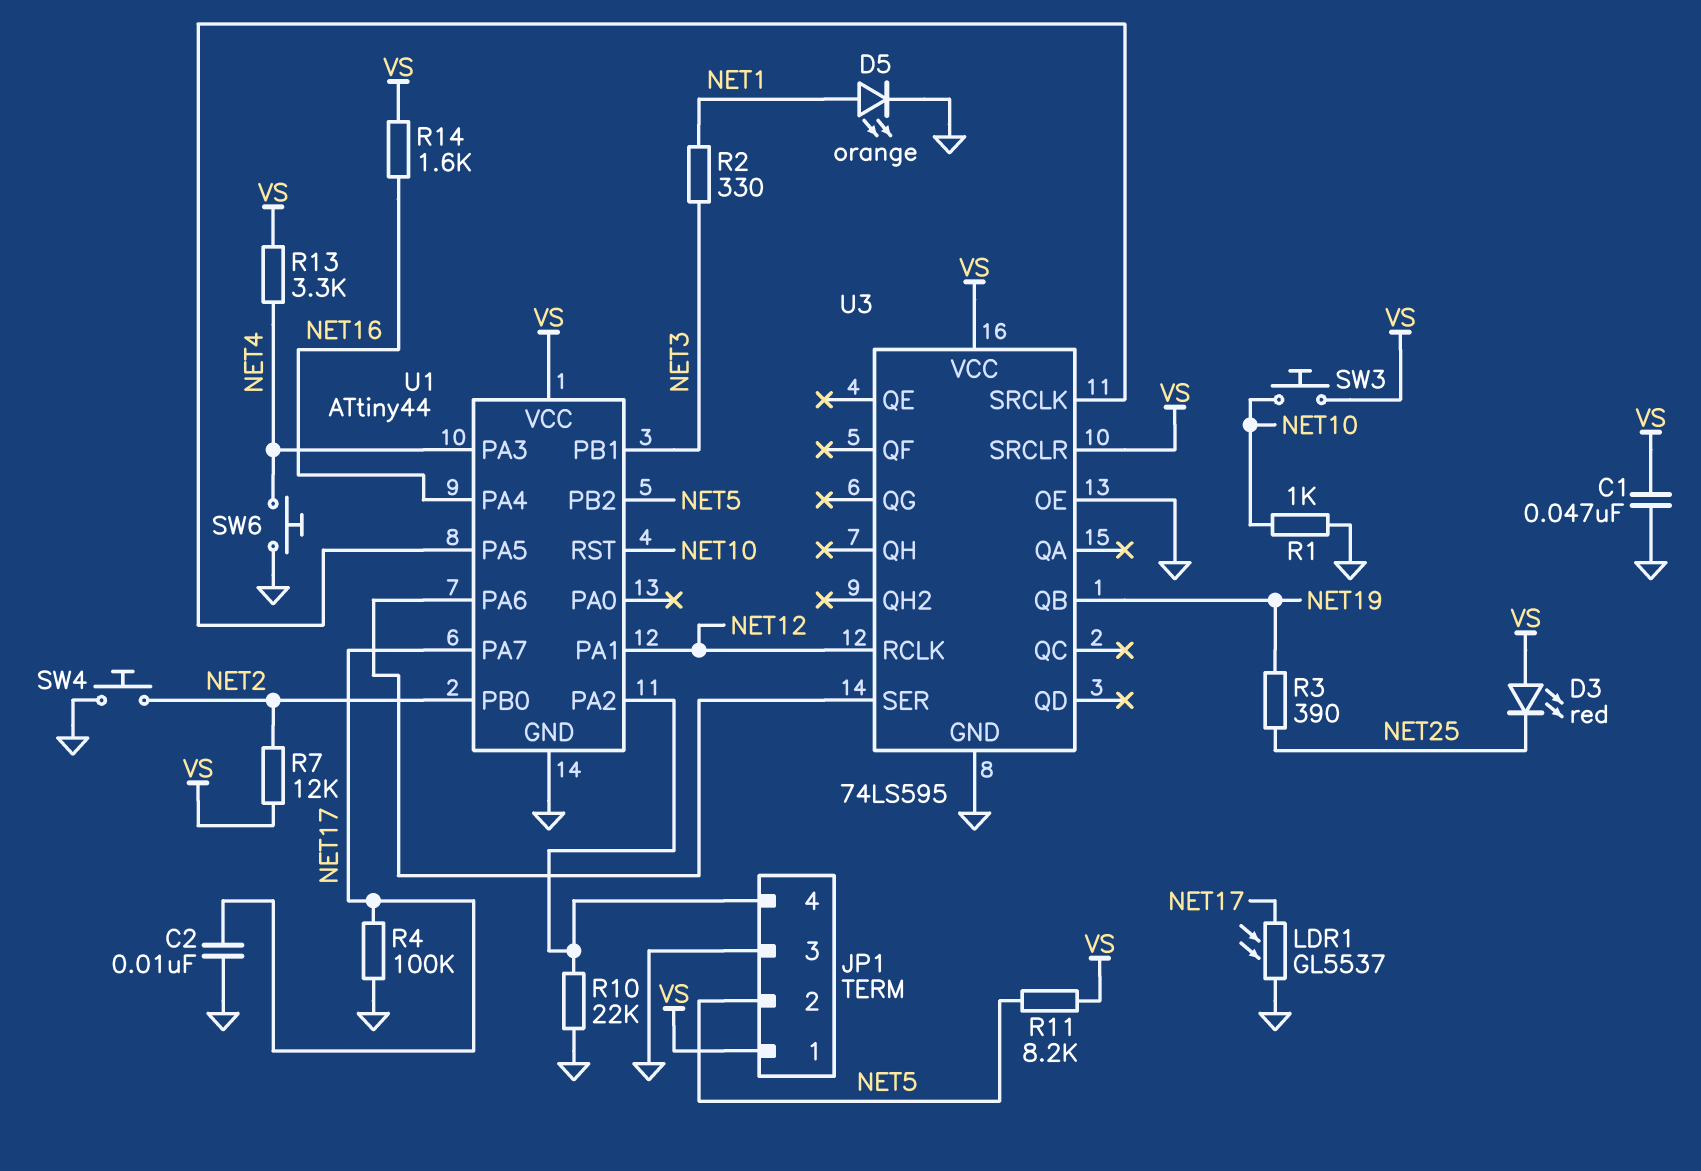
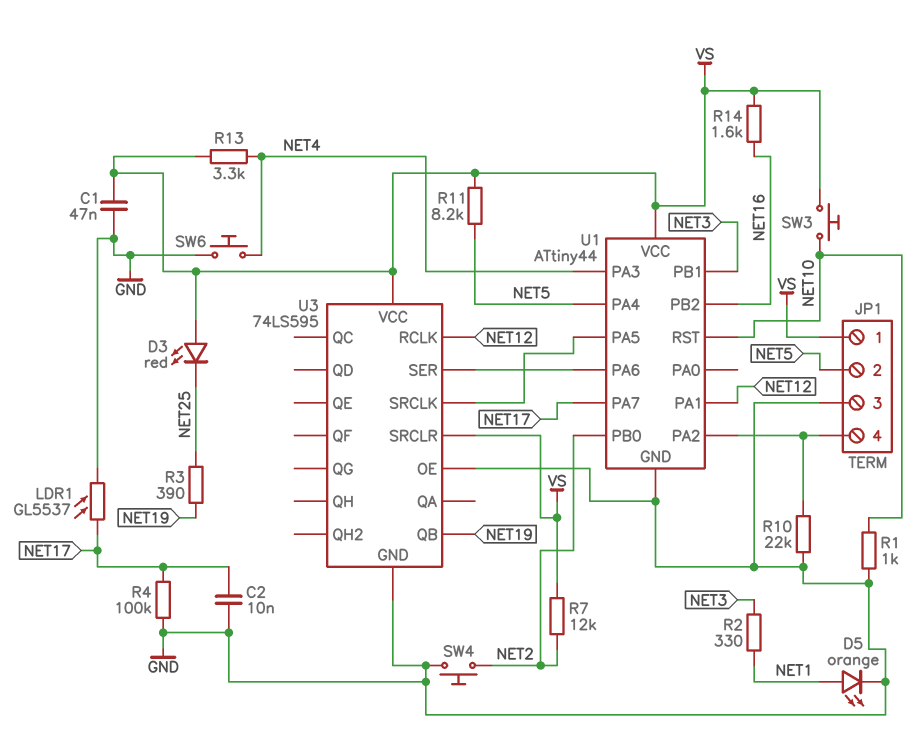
U1 pin PA4: NET16 -> NET5
U1 pin PB2: NET5 -> NET16

